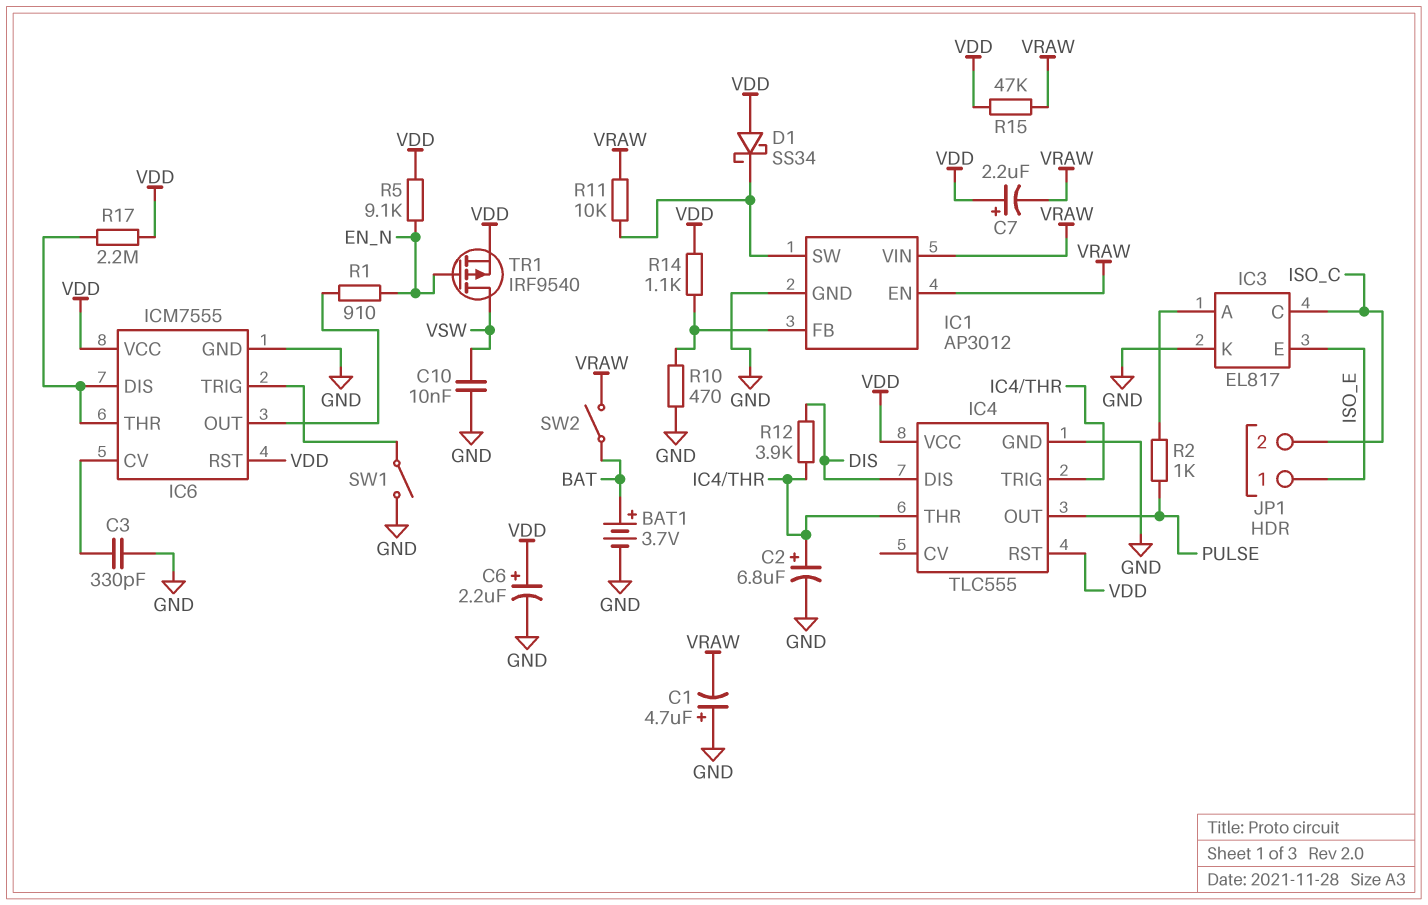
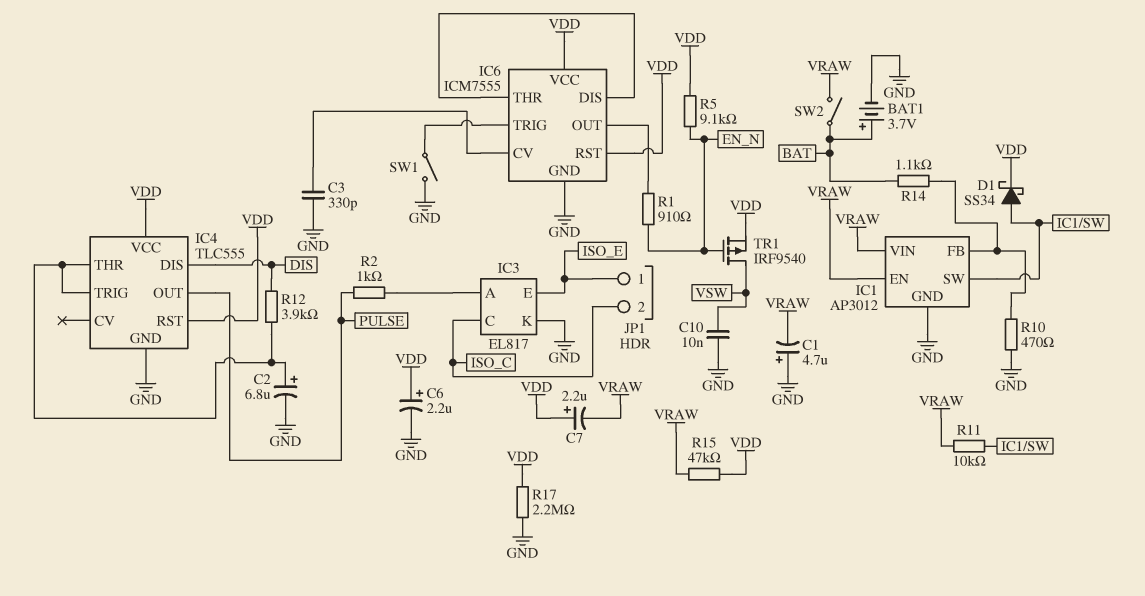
D1: schottky SS34 (A VDD, K IC1/SW) -> schottky SS34 (A IC1/SW, K VDD)
R14: 1.1k (IC1/FB, VDD) -> 1.1k (BAT, IC1/FB)
R17: 2.2M (IC6/DIS, VDD) -> 2.2M (GND, VDD)

